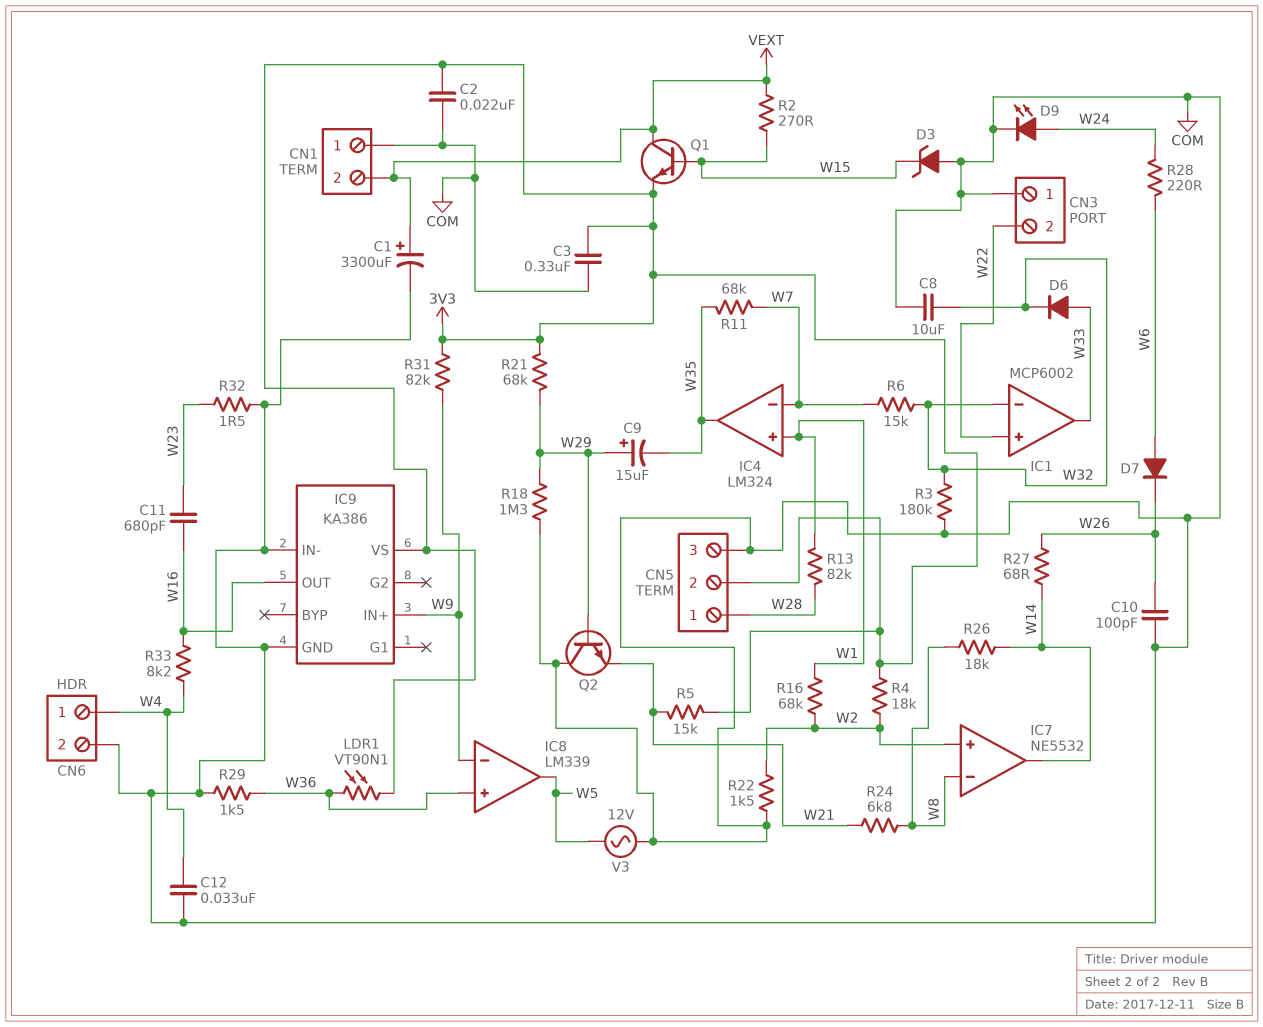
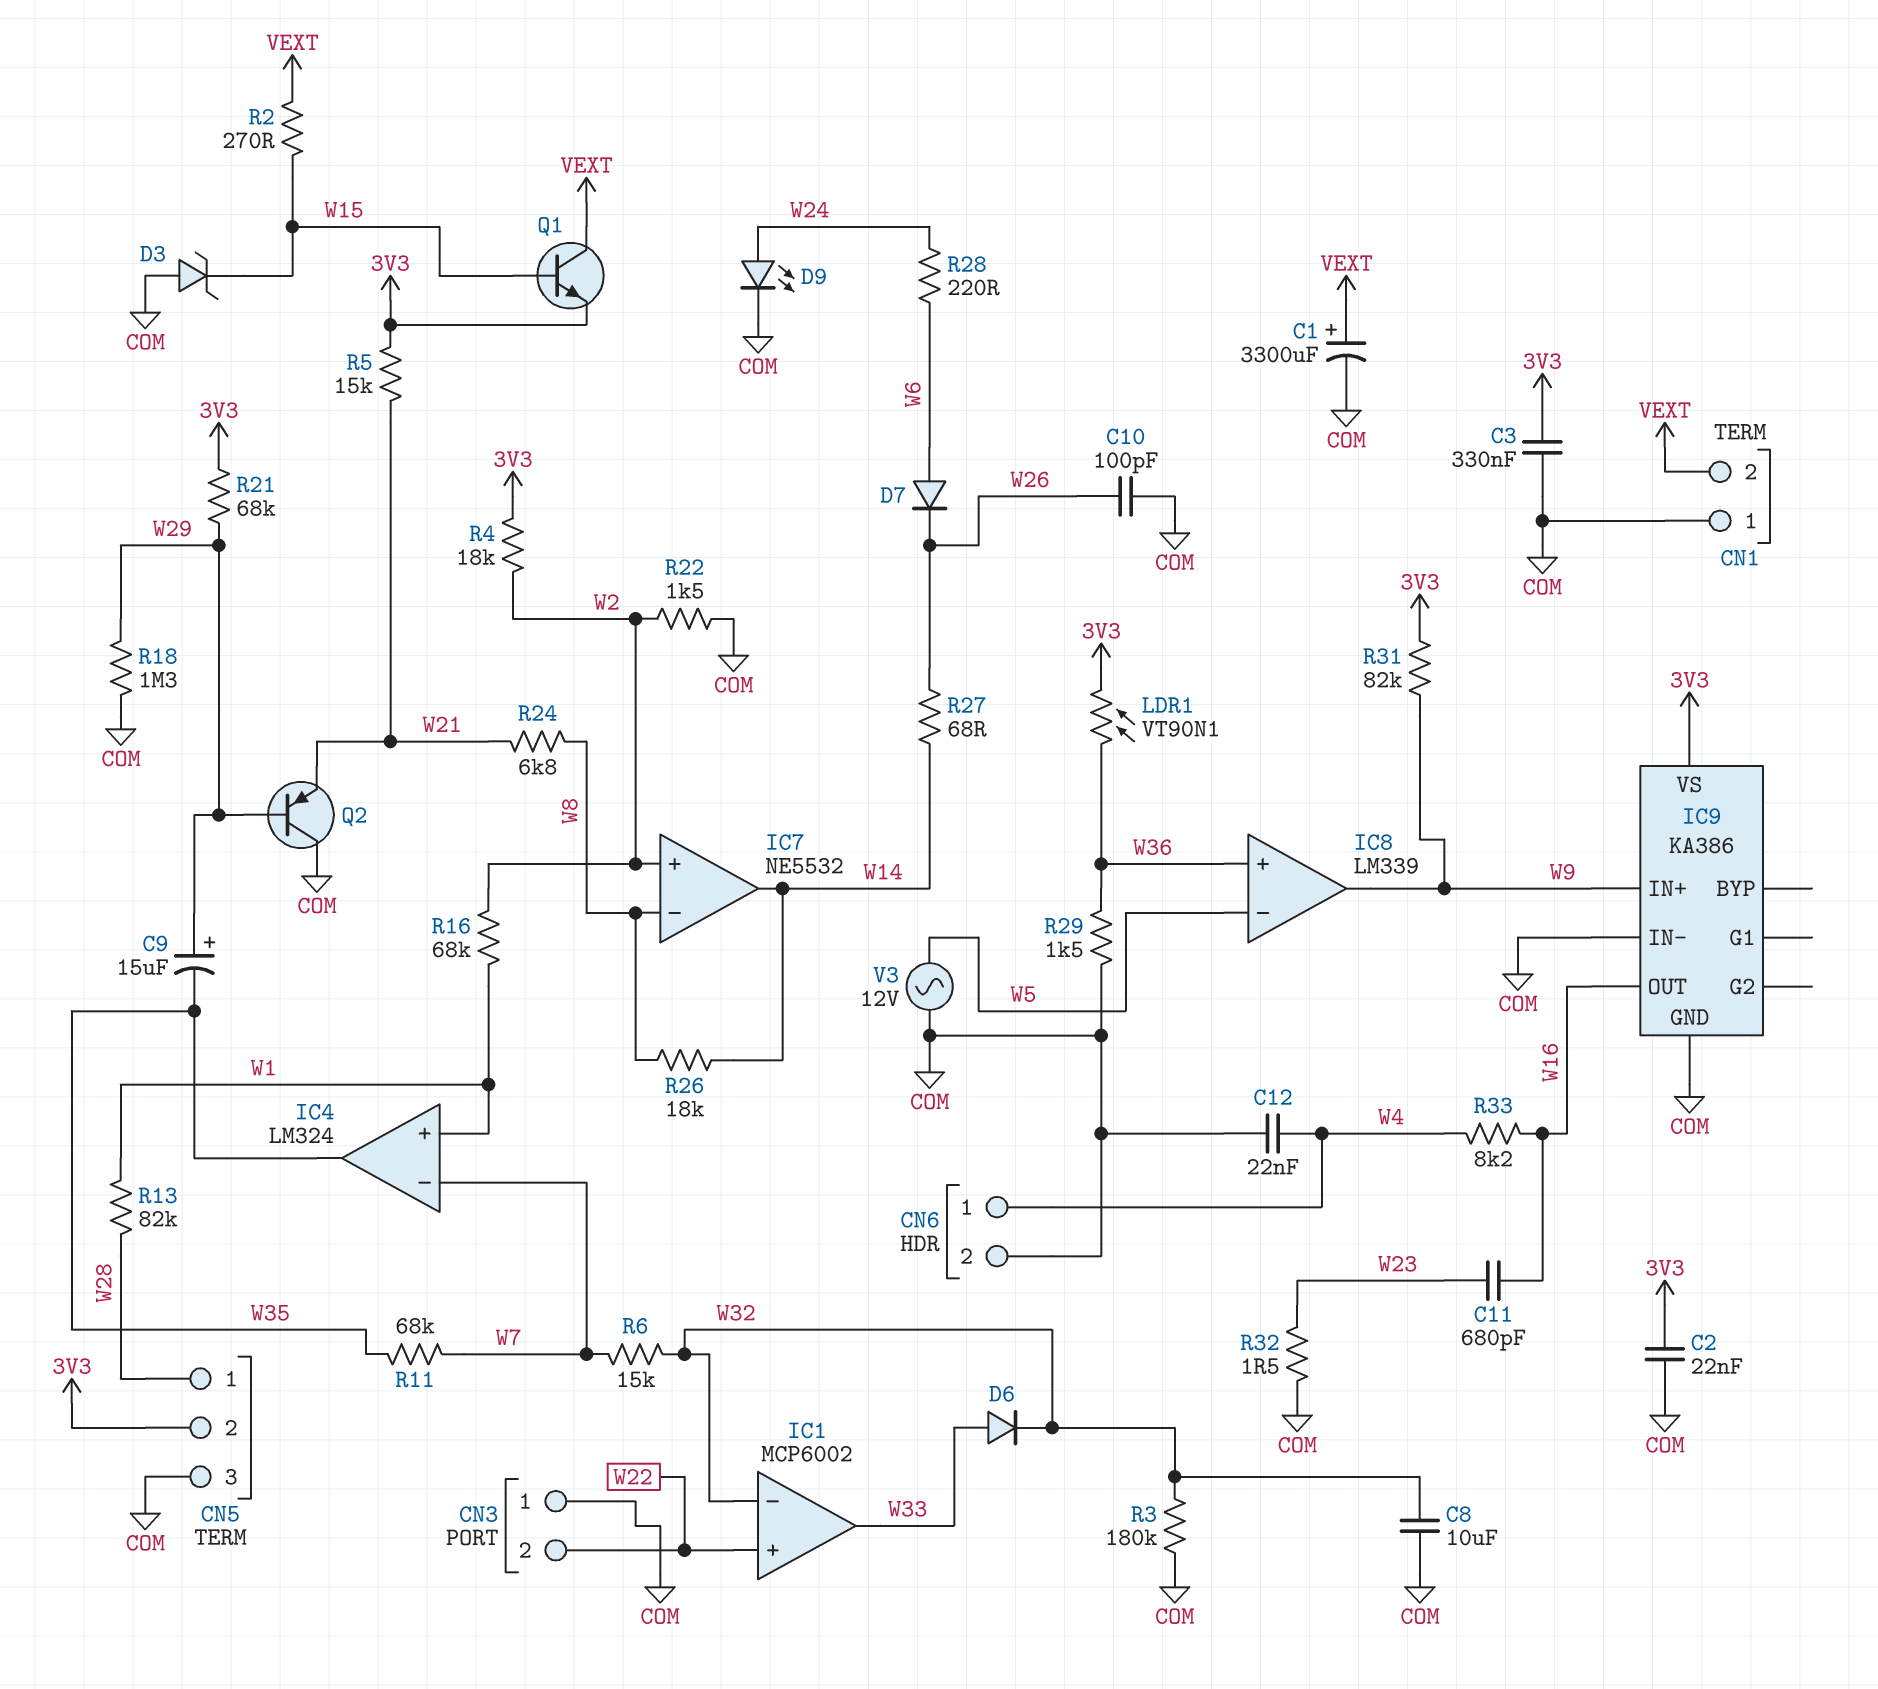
C12: 33nF (COM, W4) -> 22nF (COM, W4)
IC8 pin in-: W9 -> W5
IC8 pin out: W5 -> W9
Q2: NPN (B W29, C COM, E W21) -> PNP (B W29, C COM, E W21)

